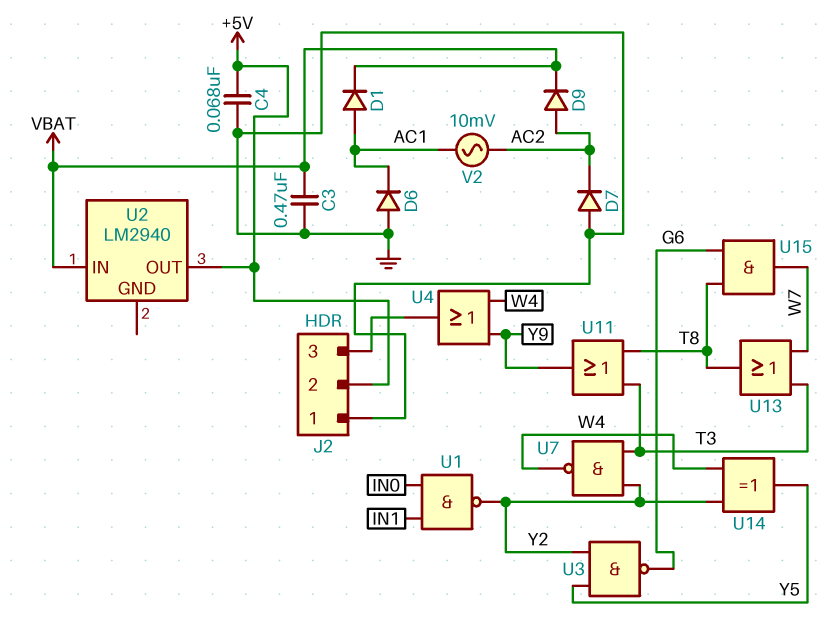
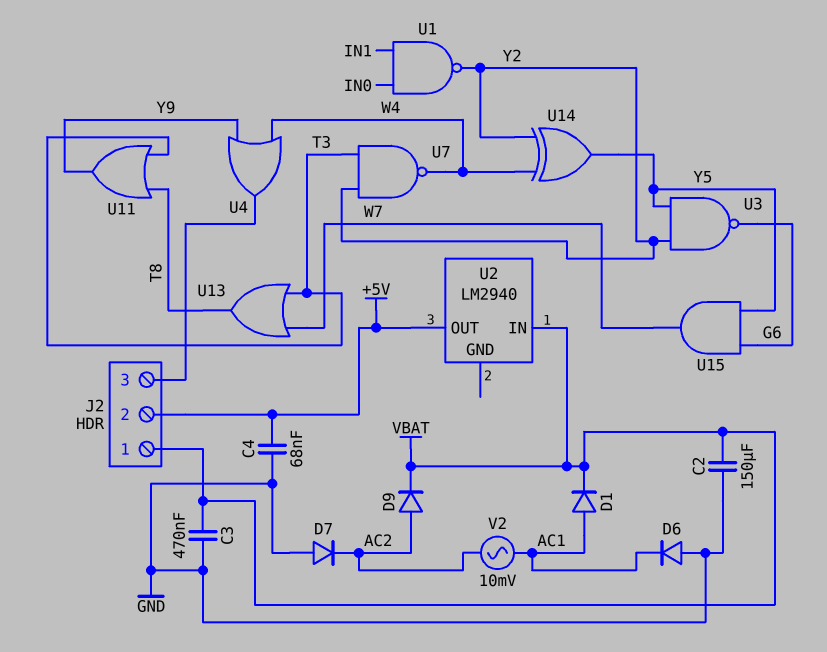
C2: none -> 150uF (GND, VBAT)
J2 pin 1: GND -> VBAT
U15: AND (in G6, in T8, out W7) -> AND (in G6, in Y5, out W7)

